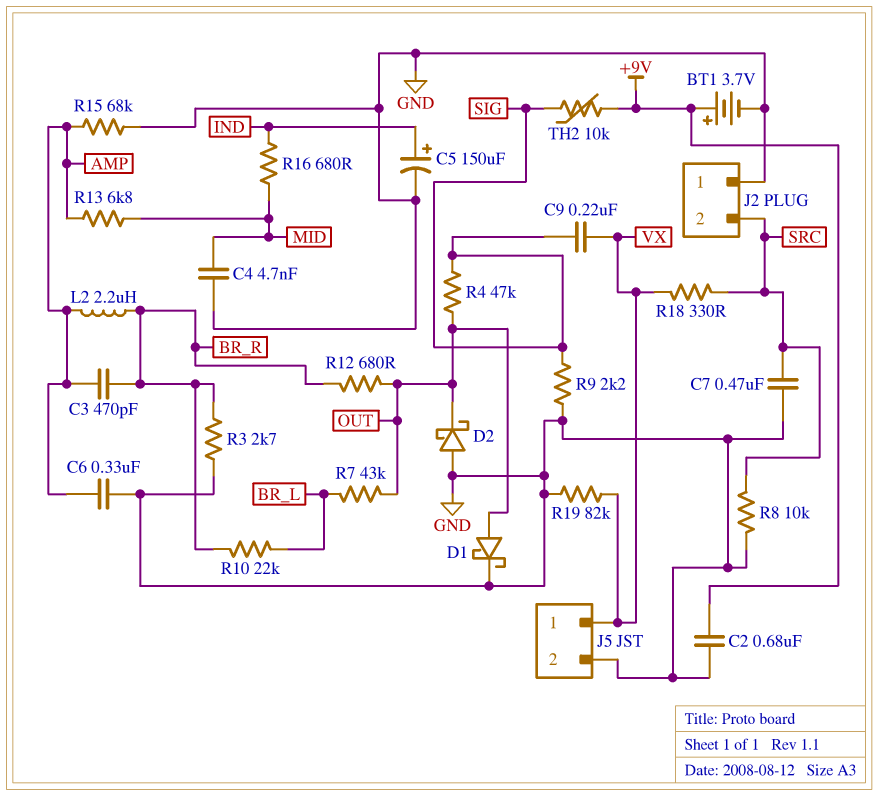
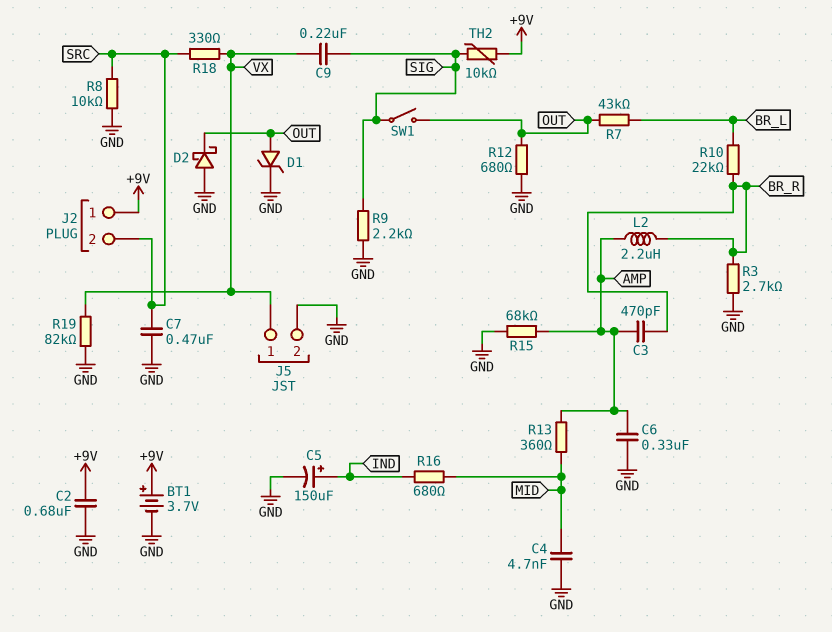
D1: schottky (A OUT, K GND) -> zener (A OUT, K GND)
J2 pin 1: GND -> +9V
R4: 47k (OUT, SIG) -> none
R12: 680 (BR_R, OUT) -> 680 (GND, OUT)
R13: 6.8k (AMP, MID) -> 360 (AMP, MID)
SW1: none -> switch (OUT, SIG)

